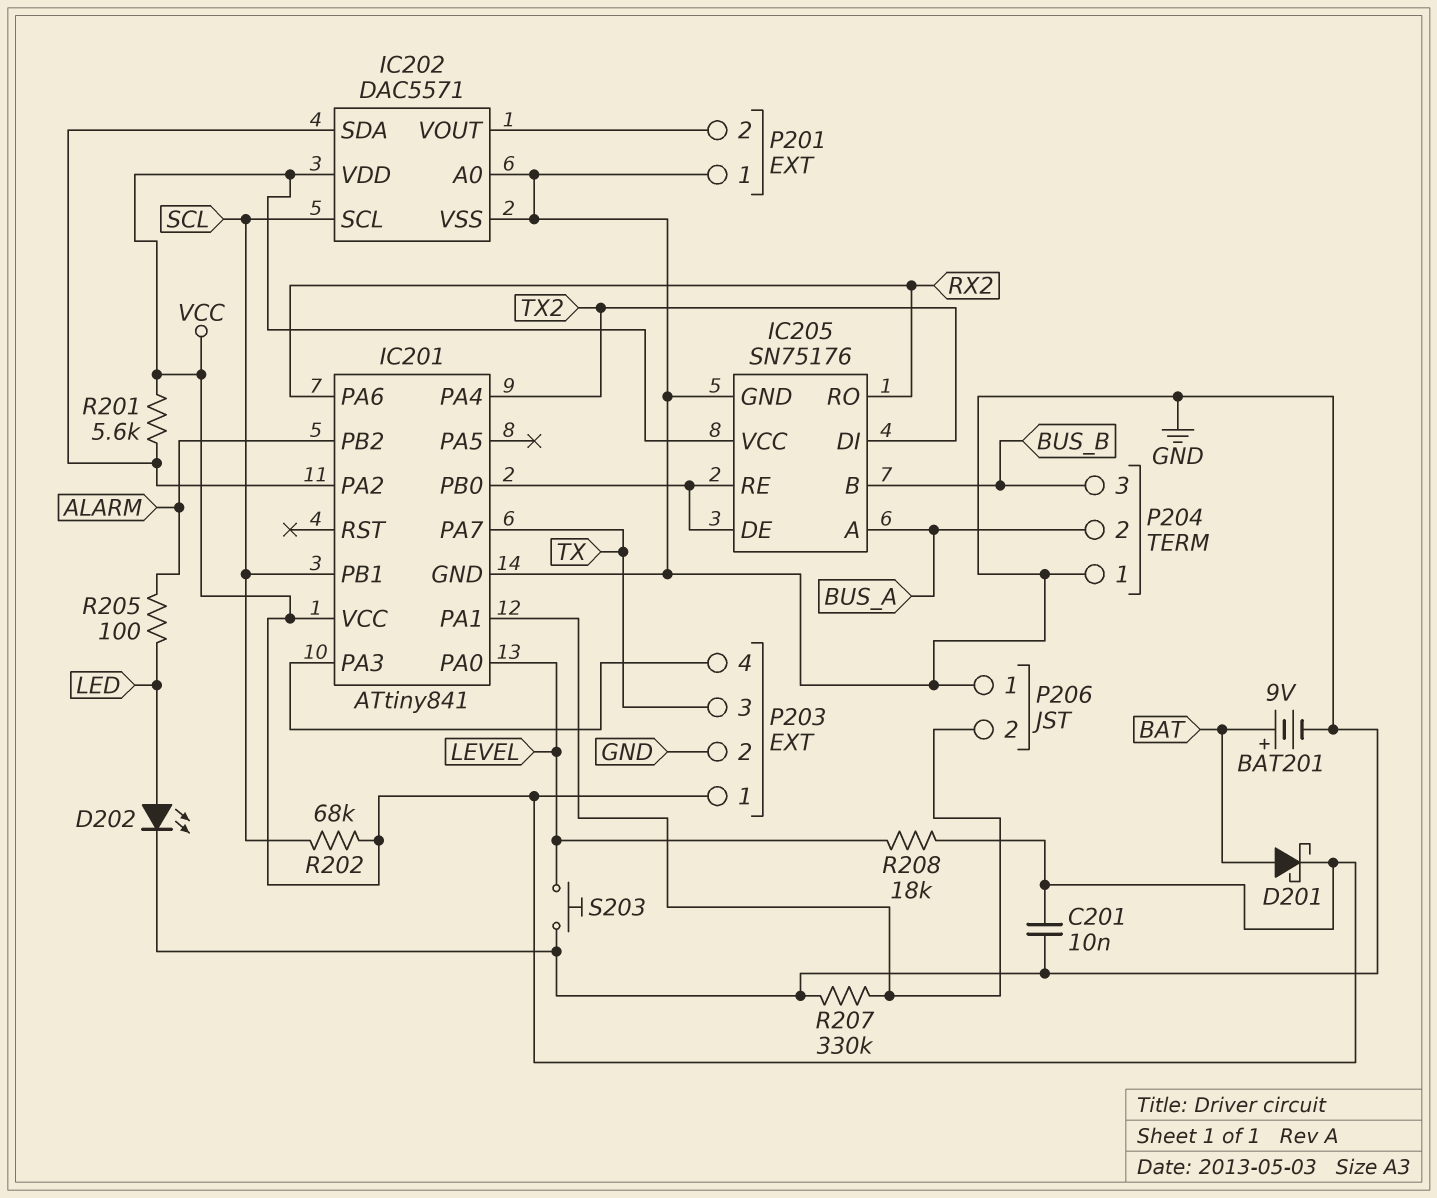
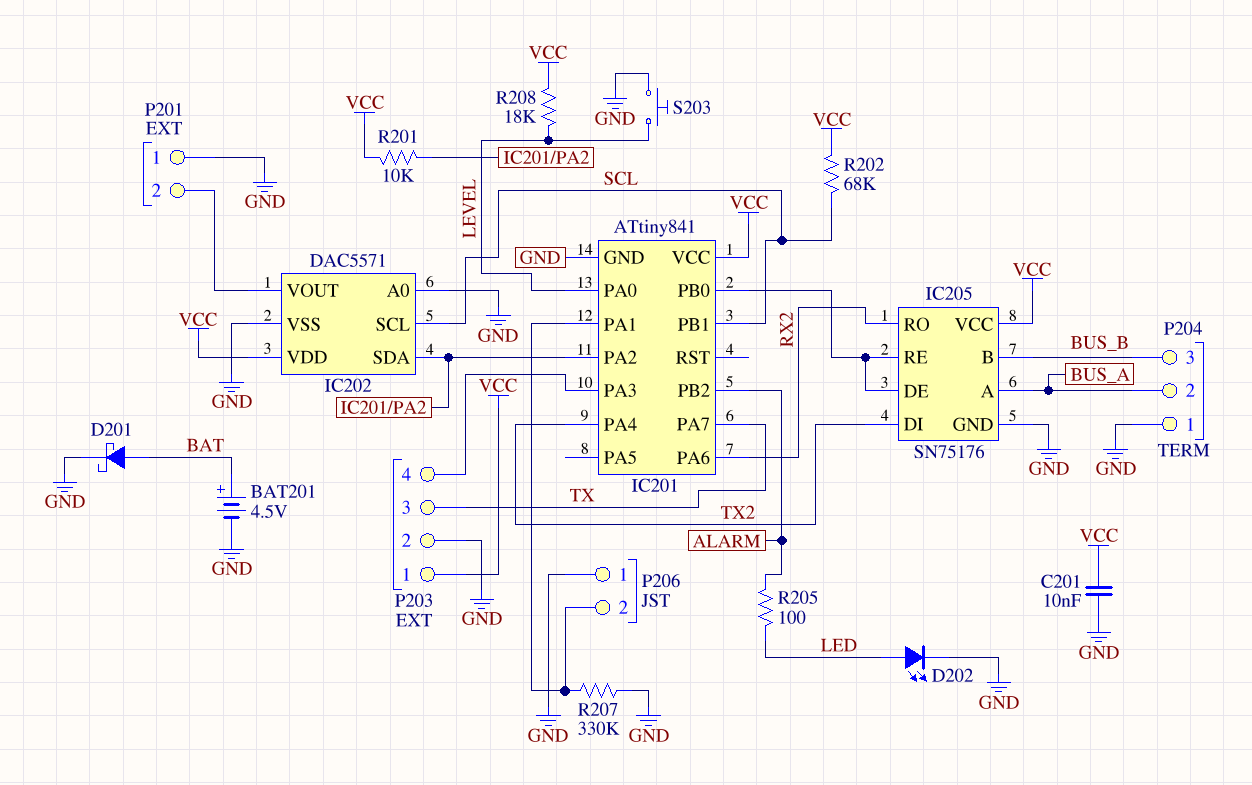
BAT201: 9V (plus BAT, minus GND) -> 4.5V (plus BAT, minus GND)
D201: schottky (A BAT, K VCC) -> schottky (A BAT, K GND)
R201: 5.6k (IC201/PA2, VCC) -> 10k (IC201/PA2, VCC)

